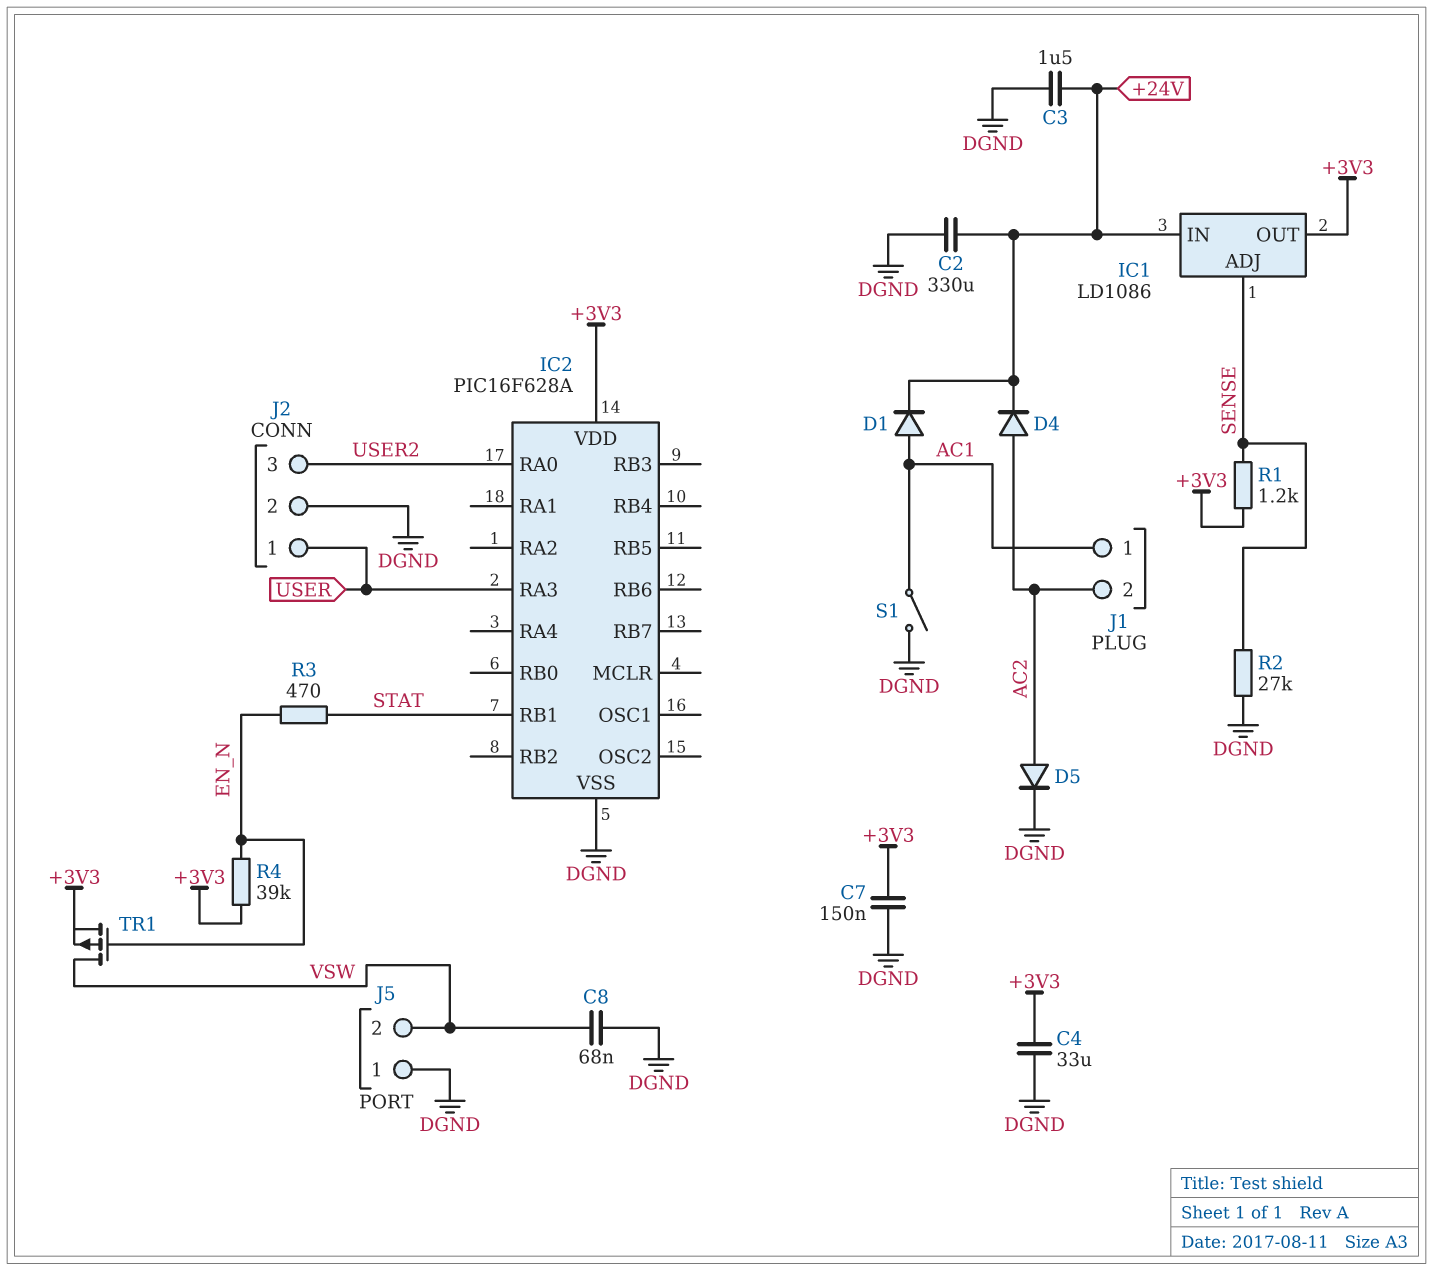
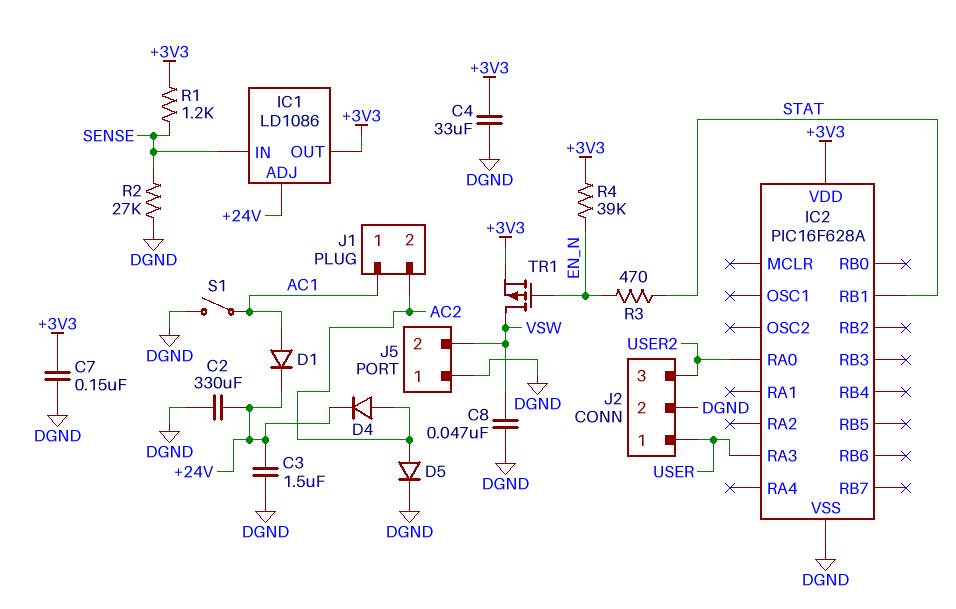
C8: 68nF (DGND, VSW) -> 47nF (DGND, VSW)
IC1 pin ADJ: SENSE -> +24V
IC1 pin IN: +24V -> SENSE

